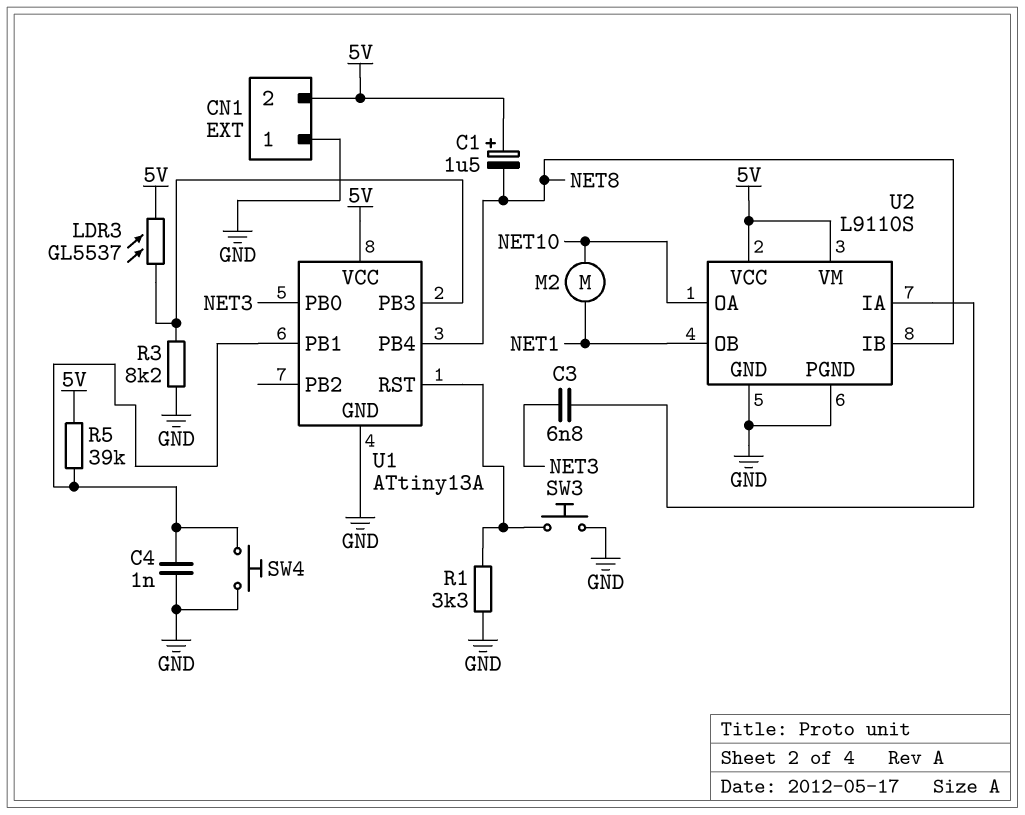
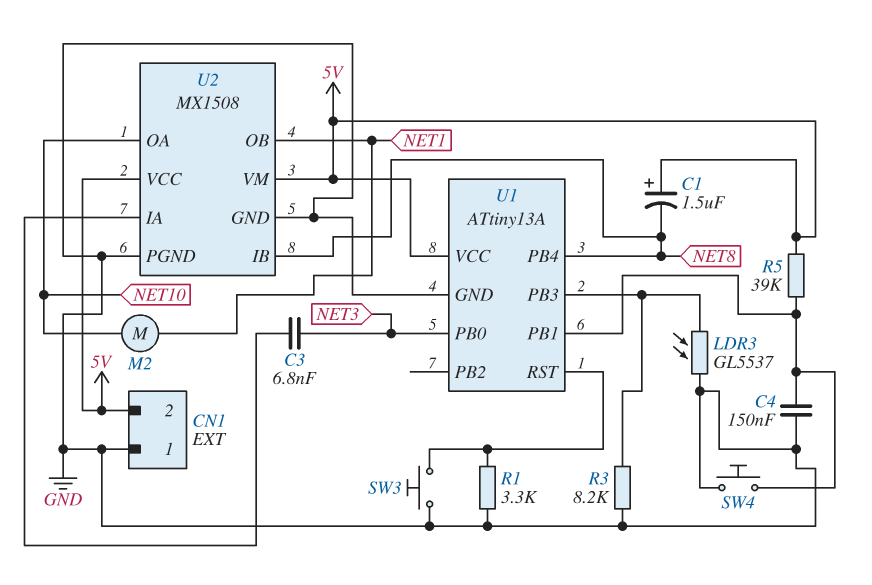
C4: 1nF (GND, U1/PB1) -> 150nF (GND, U1/PB1)
LDR3: GL5537 (5V, U1/PB3) -> GL5537 (GND, U1/PB3)
U2: L9110S -> MX1508

